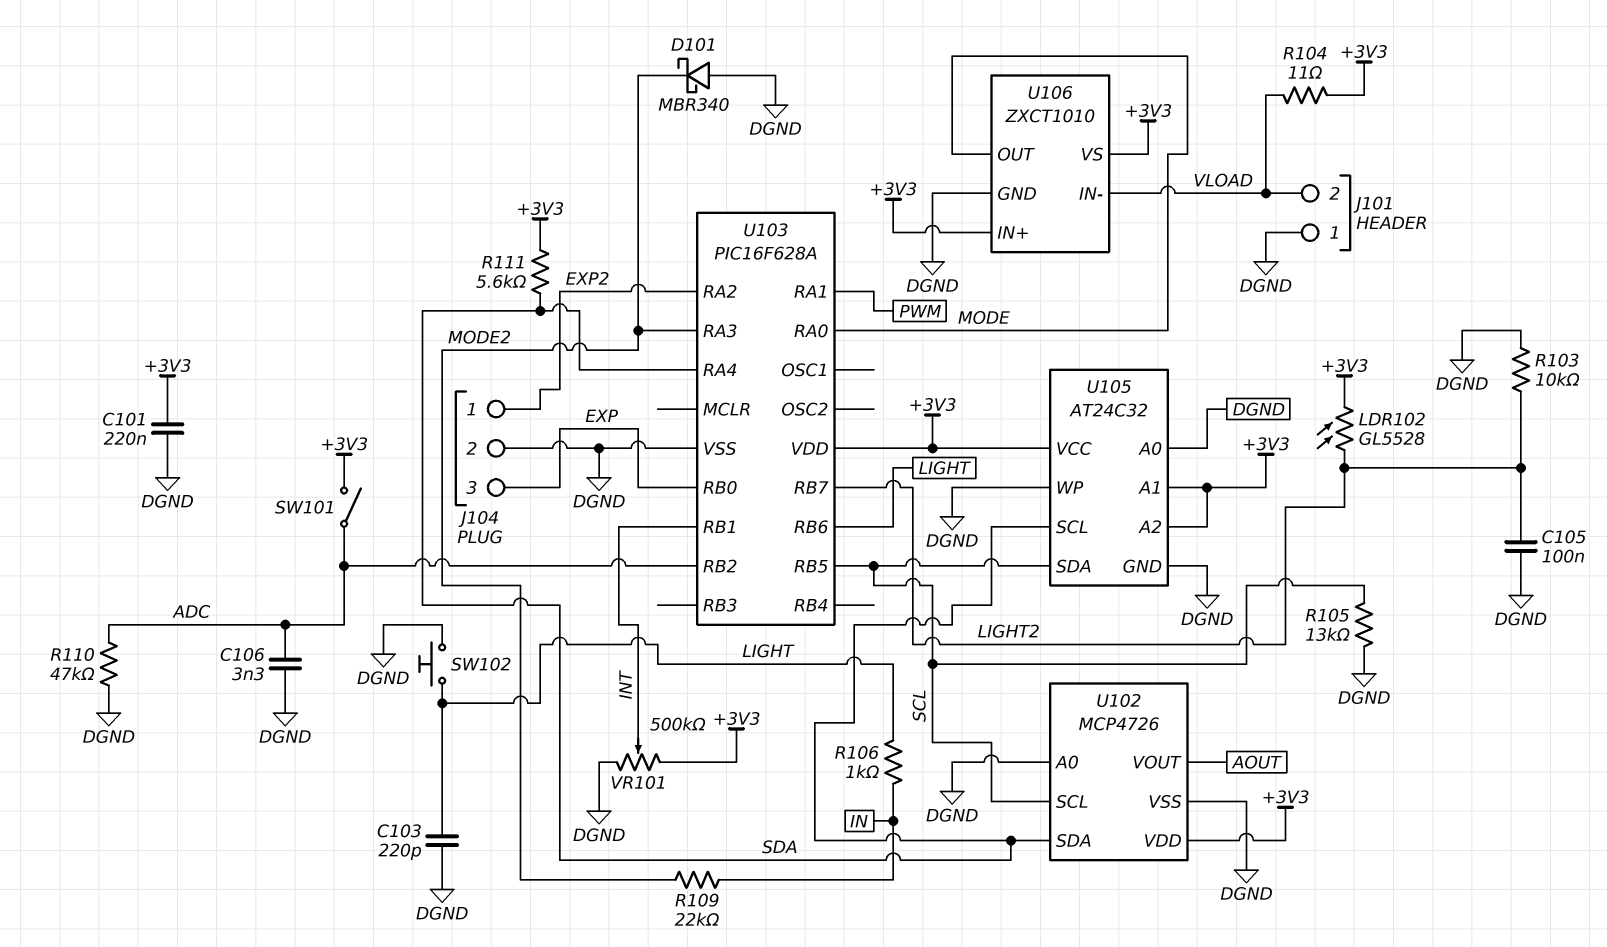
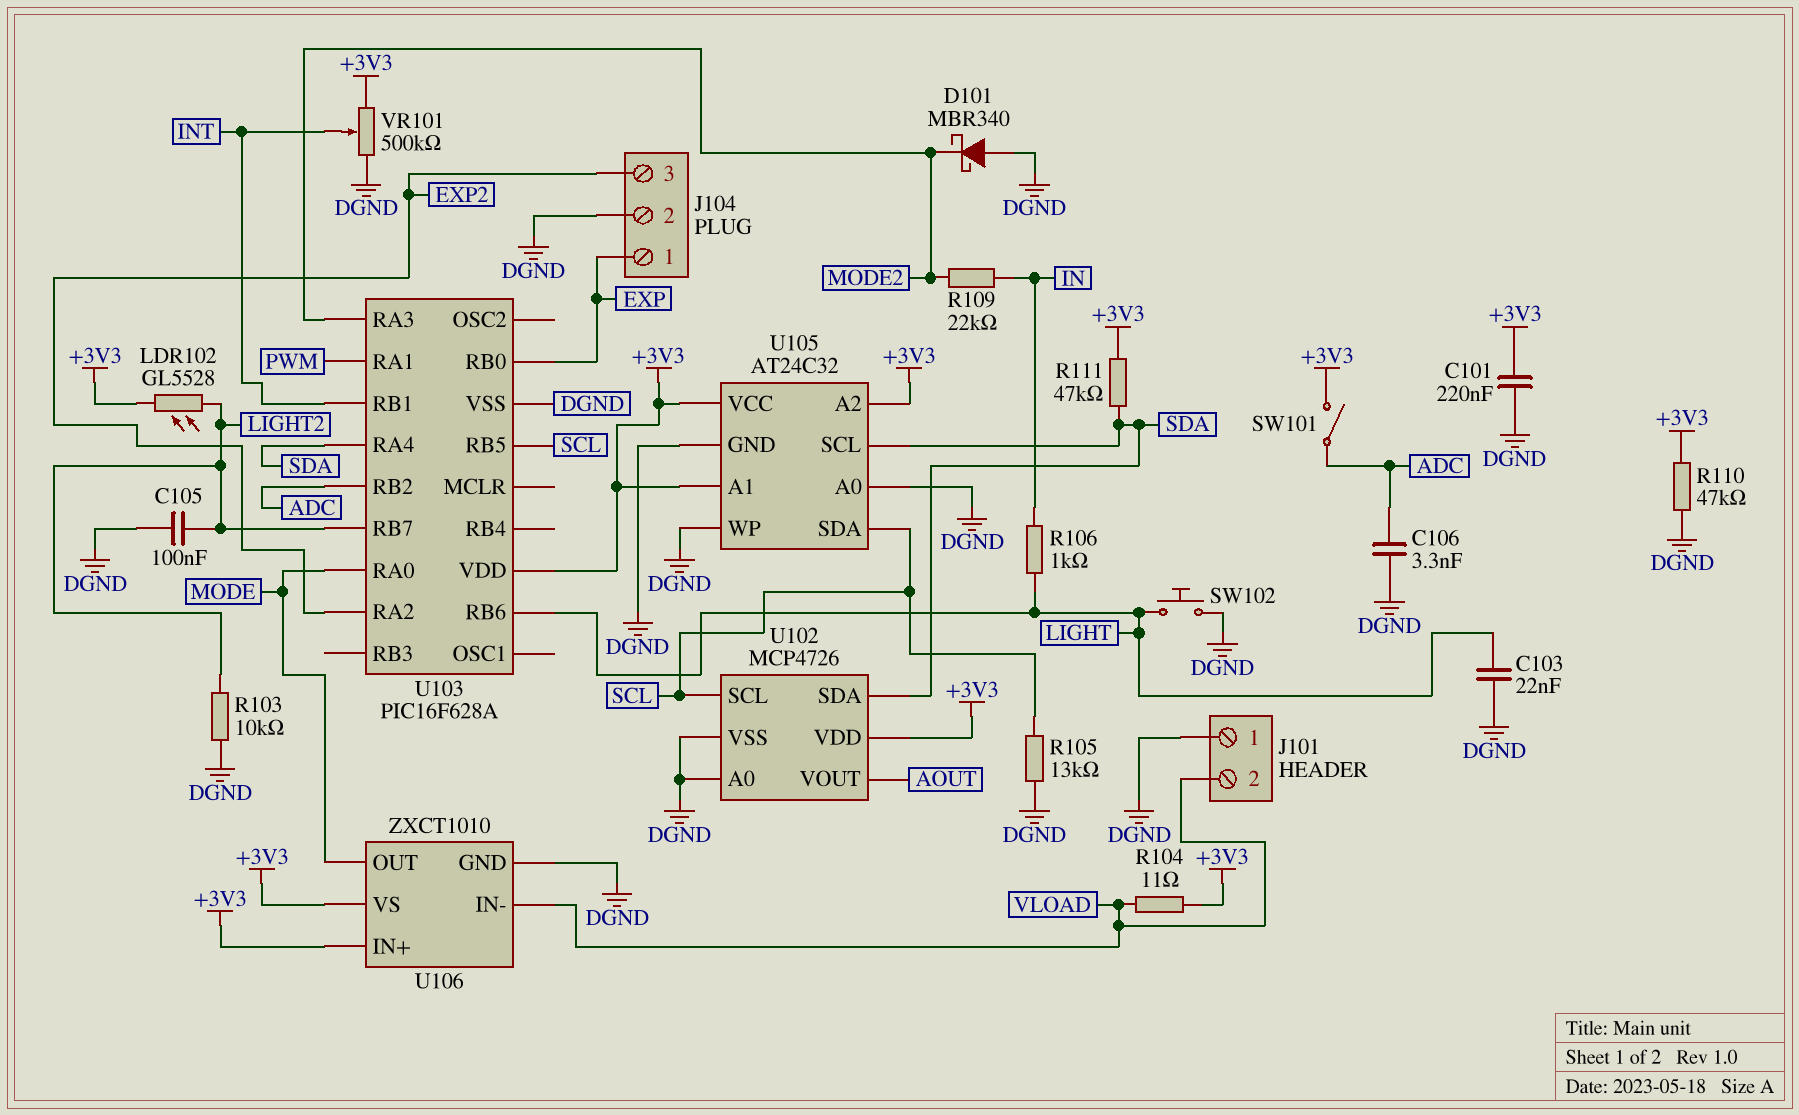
C103: 220pF (DGND, LIGHT) -> 22nF (DGND, LIGHT)
J104 pin 1: EXP2 -> EXP
J104 pin 3: EXP -> EXP2
R110: 47k (ADC, DGND) -> 47k (+3V3, DGND)
R111: 5.6k (+3V3, SDA) -> 47k (+3V3, SDA)

